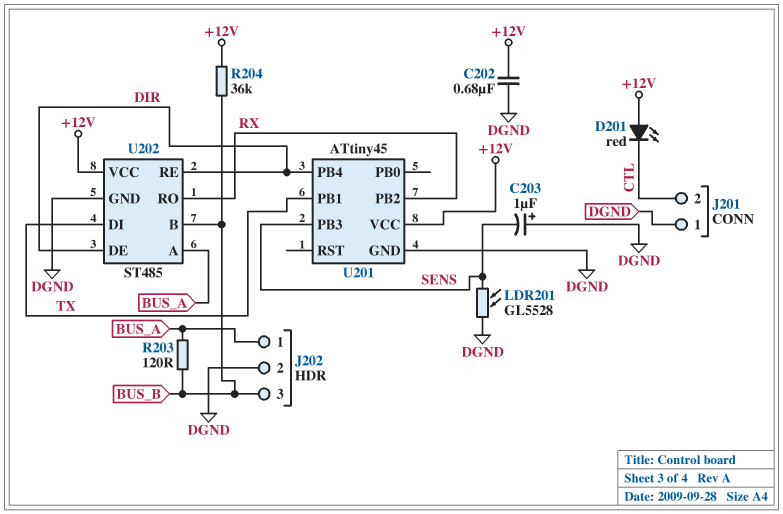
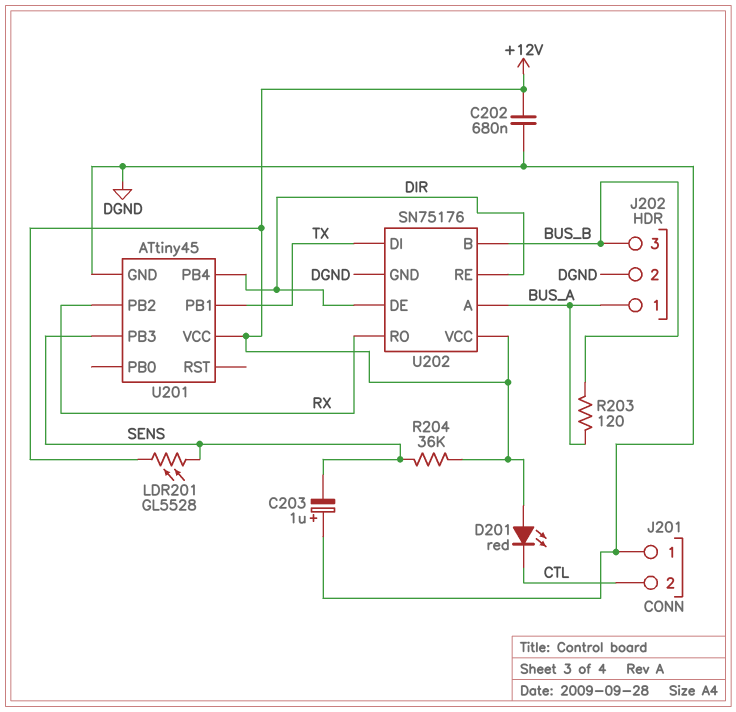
LDR201: GL5528 (DGND, SENS) -> GL5528 (+12V, SENS)
R204: 36k (+12V, BUS_B) -> 36k (+12V, SENS)
U202: ST485 -> SN75176

